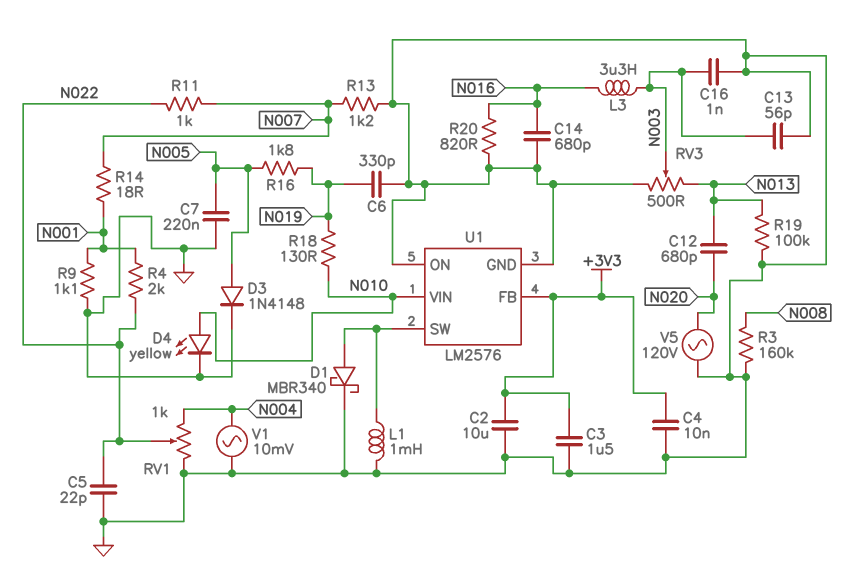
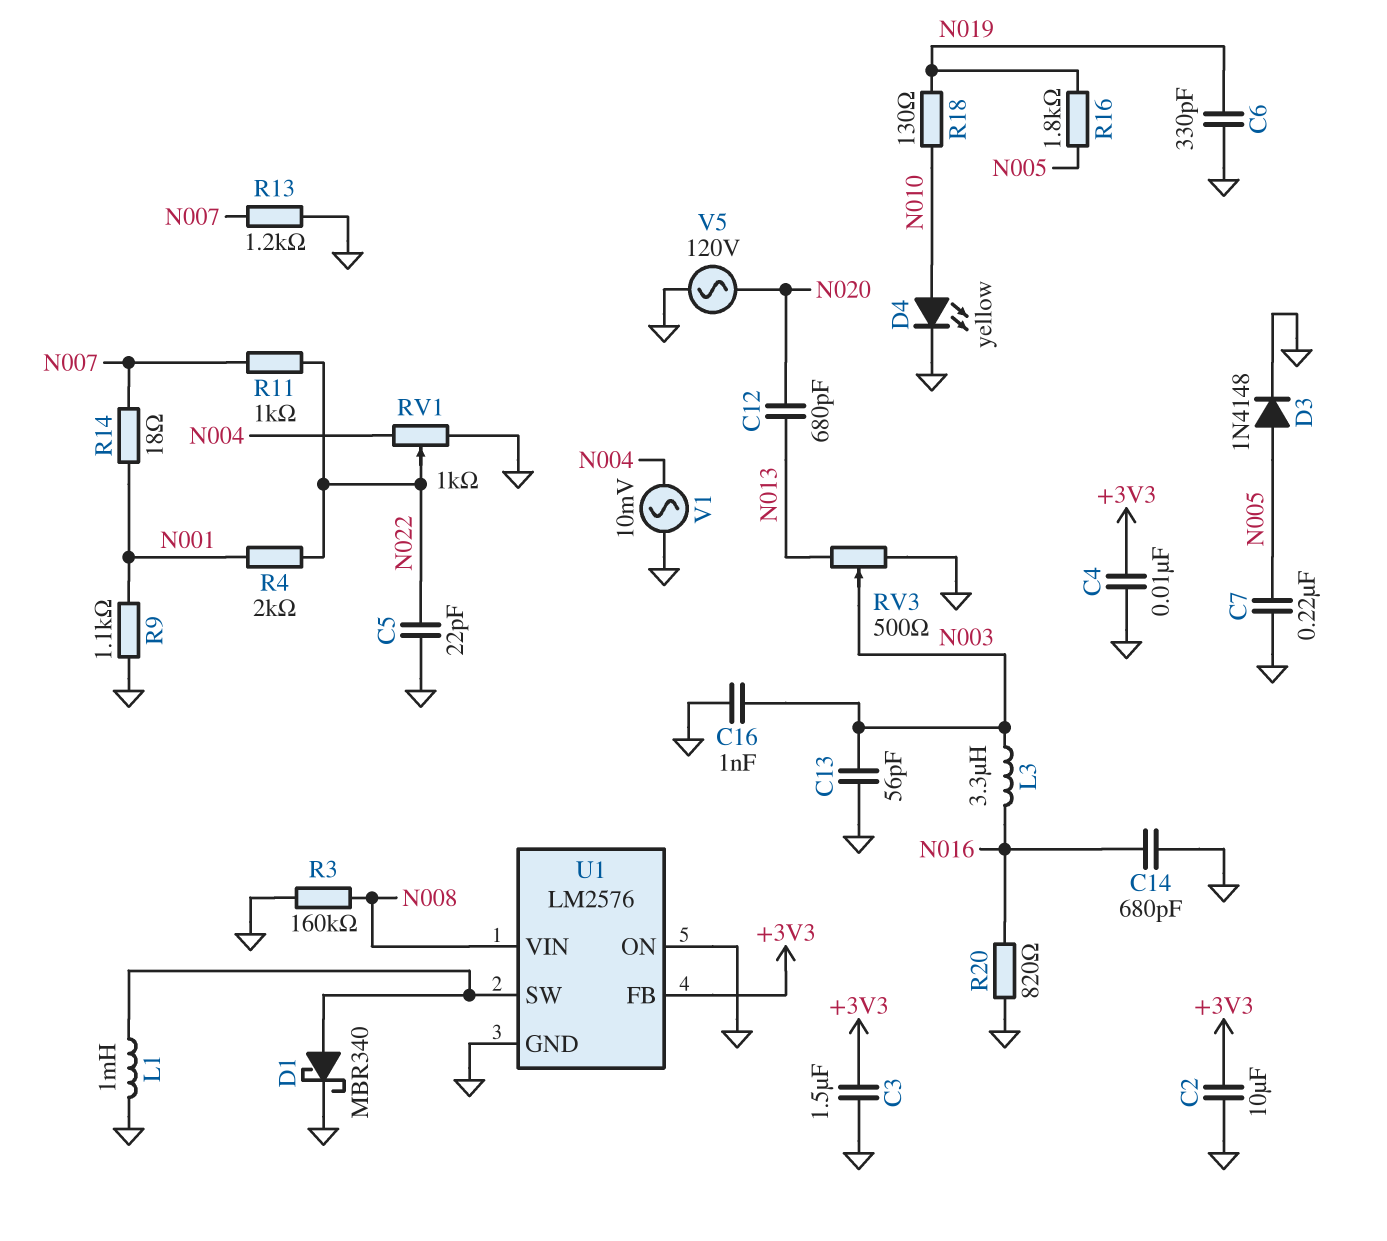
R19: 100k (GND, N013) -> none
U1 pin VIN: N010 -> N008

